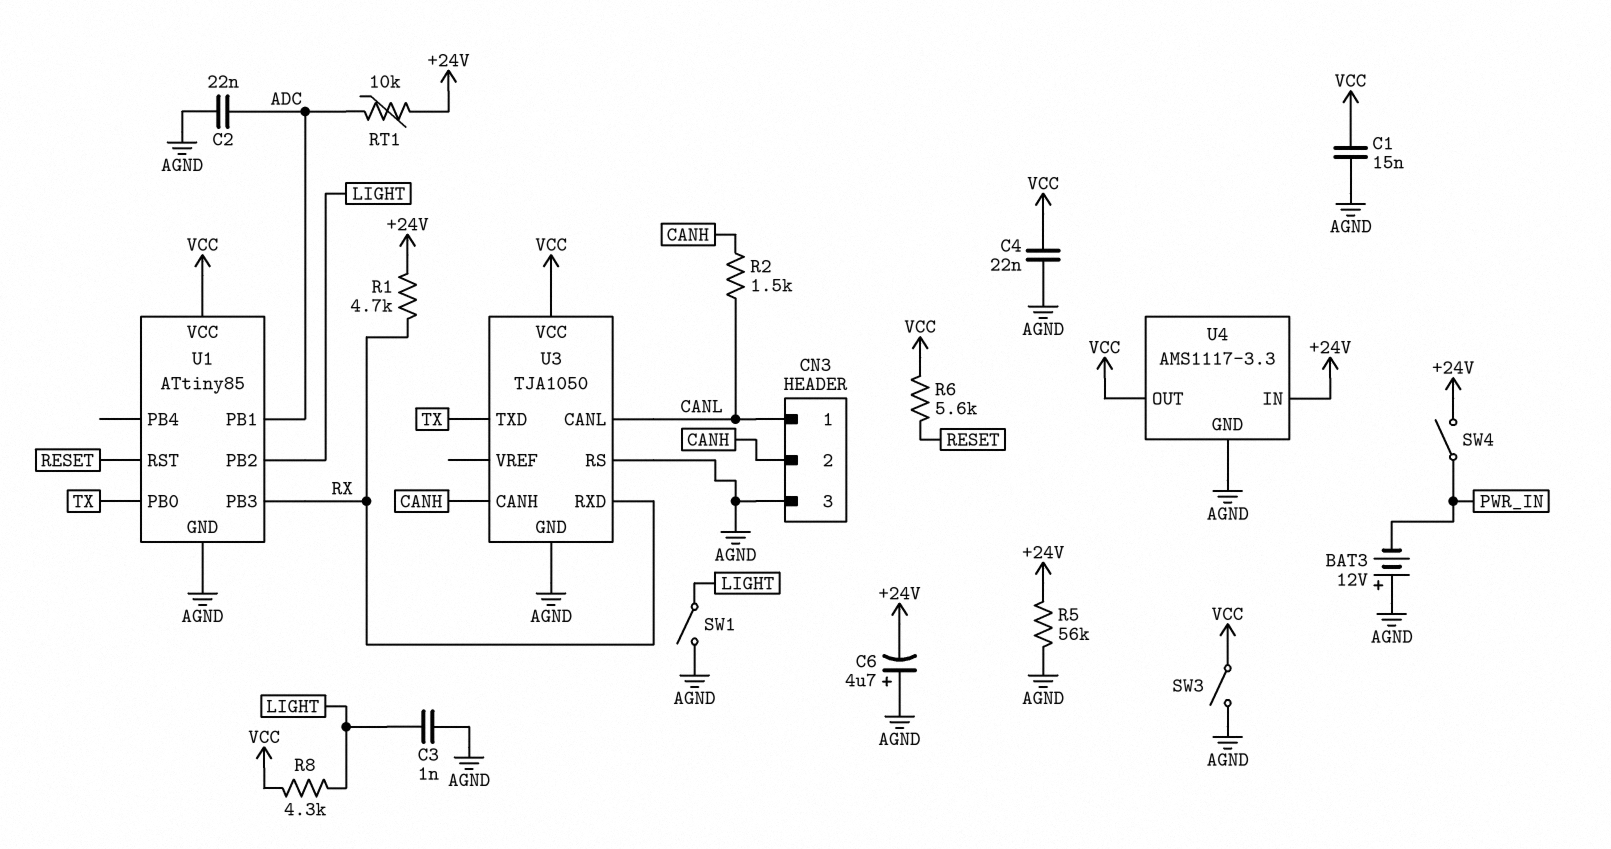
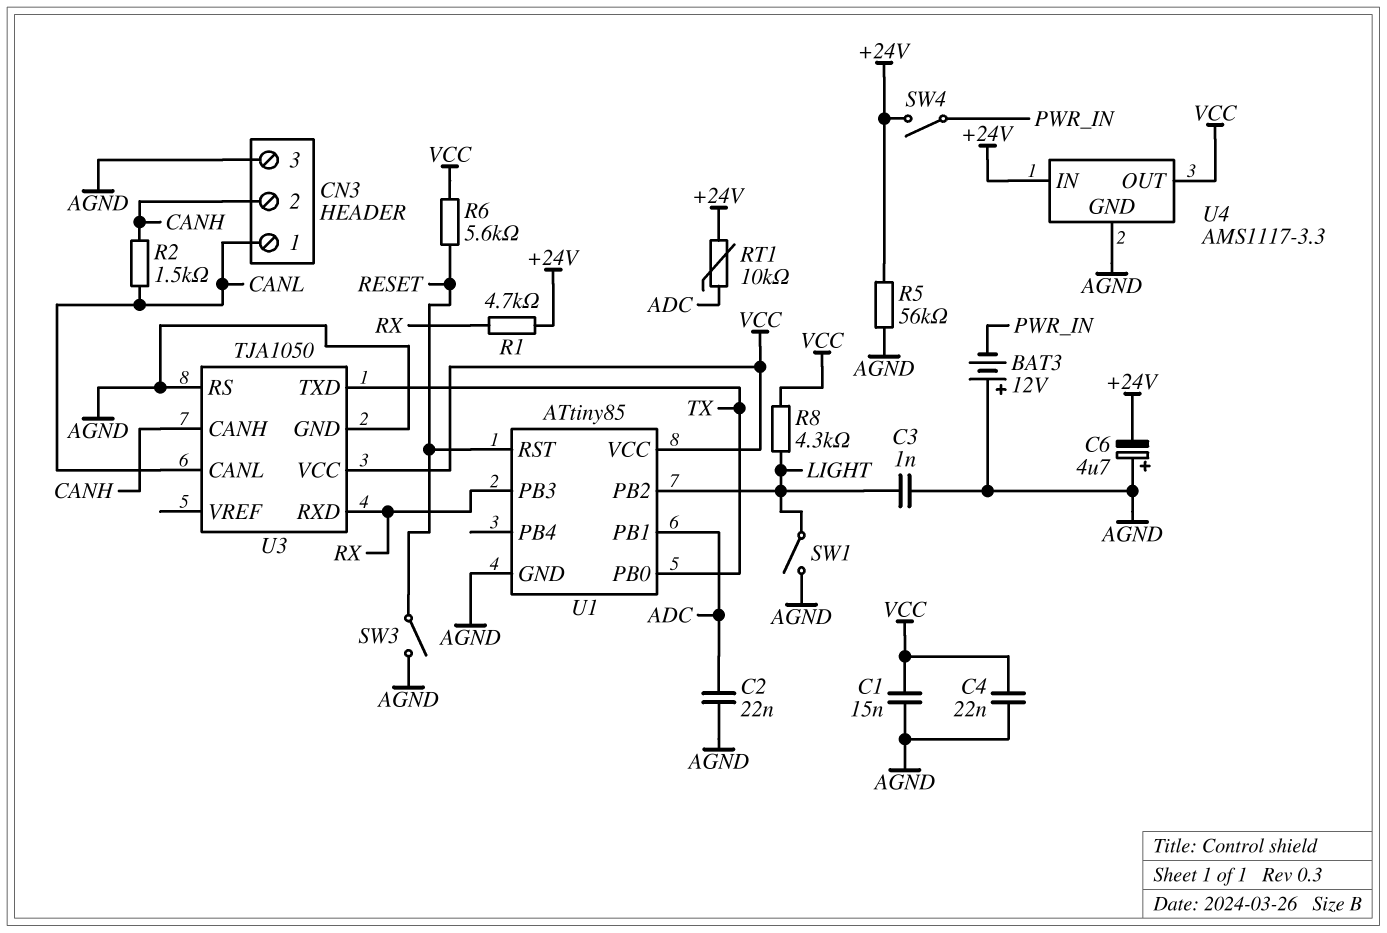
SW3: switch (AGND, VCC) -> switch (AGND, RESET)

